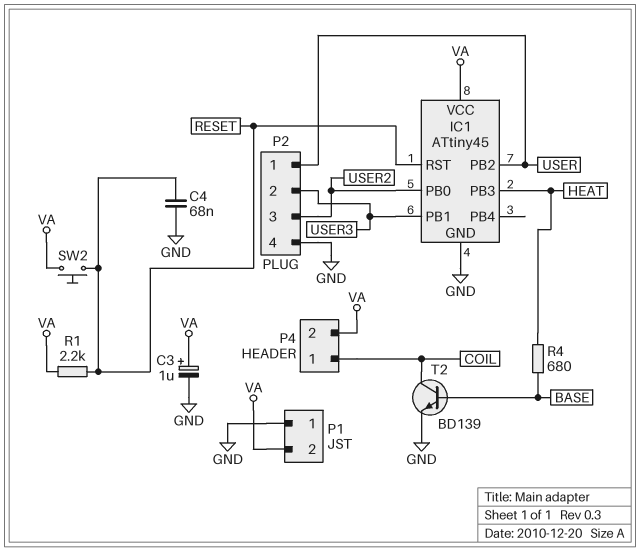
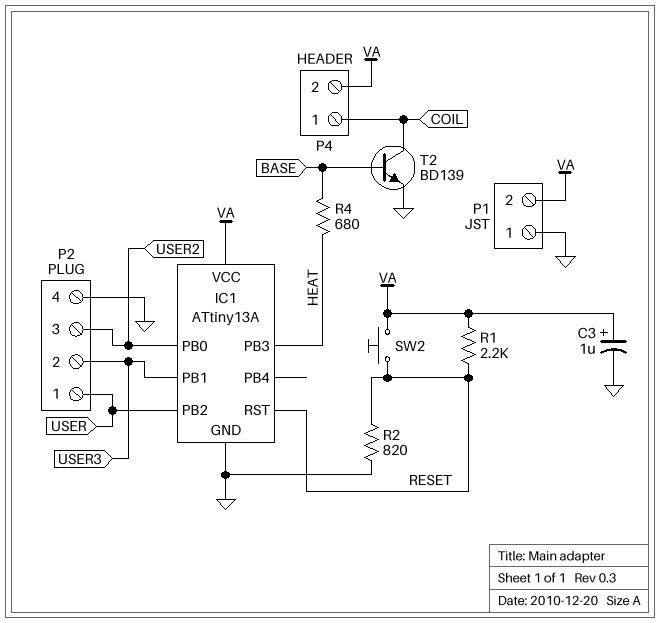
C4: 68nF (GND, RESET) -> none
IC1: ATtiny45 -> ATtiny13A
R2: none -> 820 (GND, RESET)

